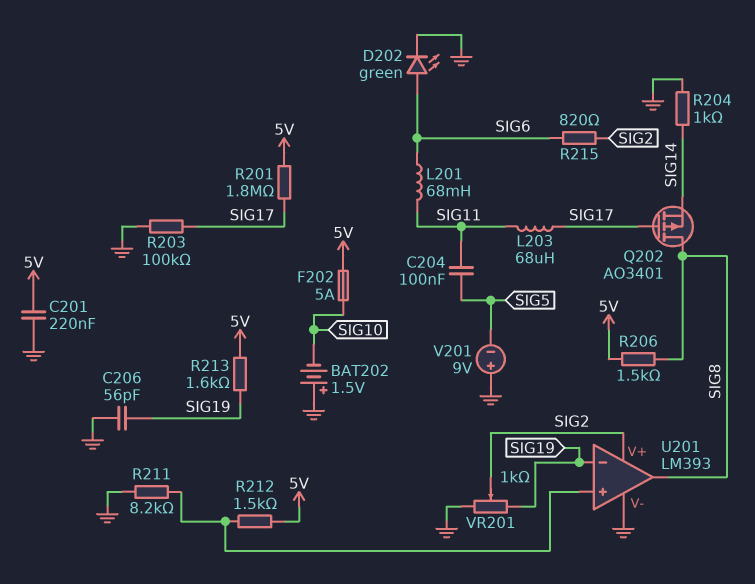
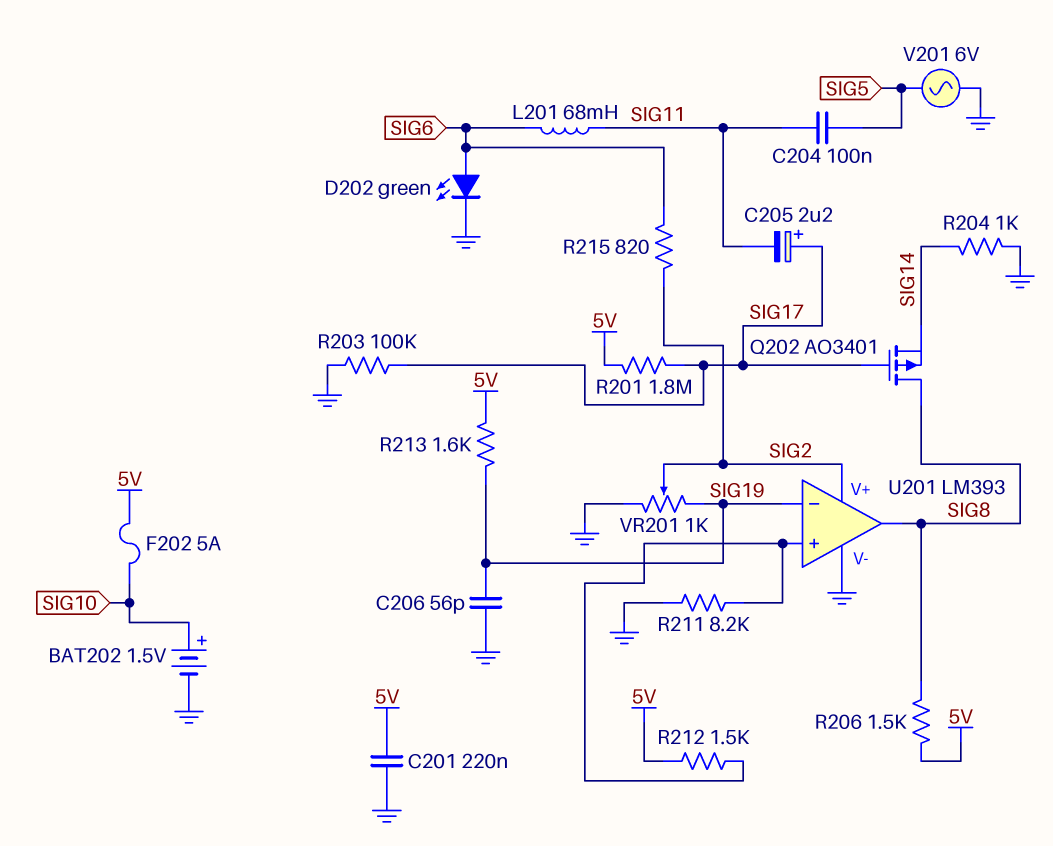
BAT202: 1.5V (plus GND, minus SIG10) -> 1.5V (plus SIG10, minus GND)
C205: none -> 2.2uF (plus SIG17, minus SIG11)
L203: 68uH (SIG11, SIG17) -> none
V201: 9V (plus GND, minus SIG5) -> AC 6V (GND, SIG5)

